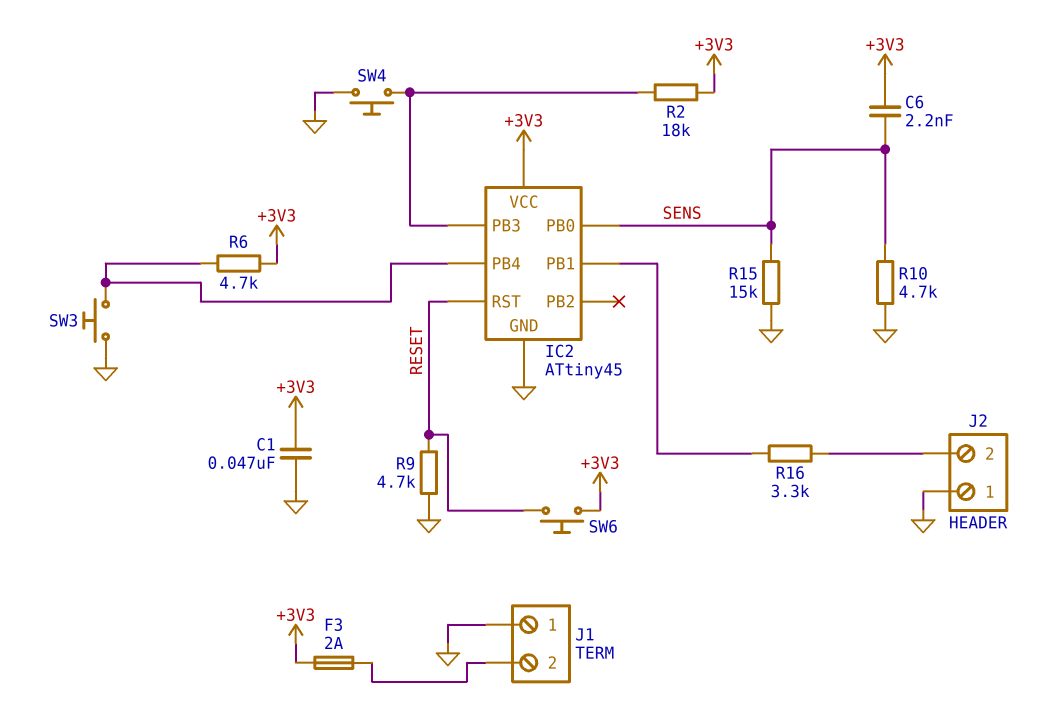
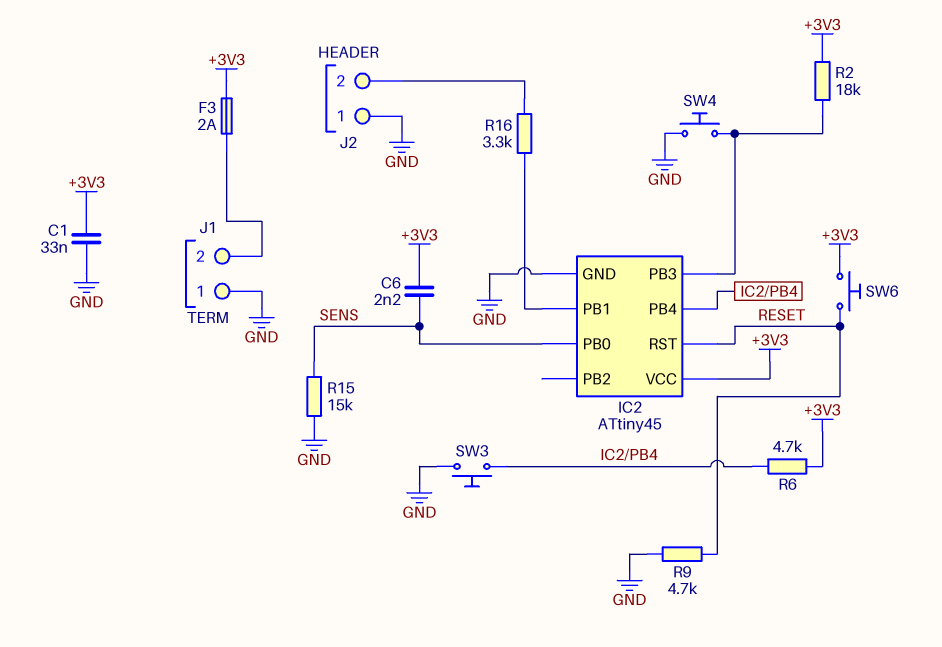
C1: 47nF (+3V3, GND) -> 33nF (+3V3, GND)
R10: 4.7k (GND, SENS) -> none

